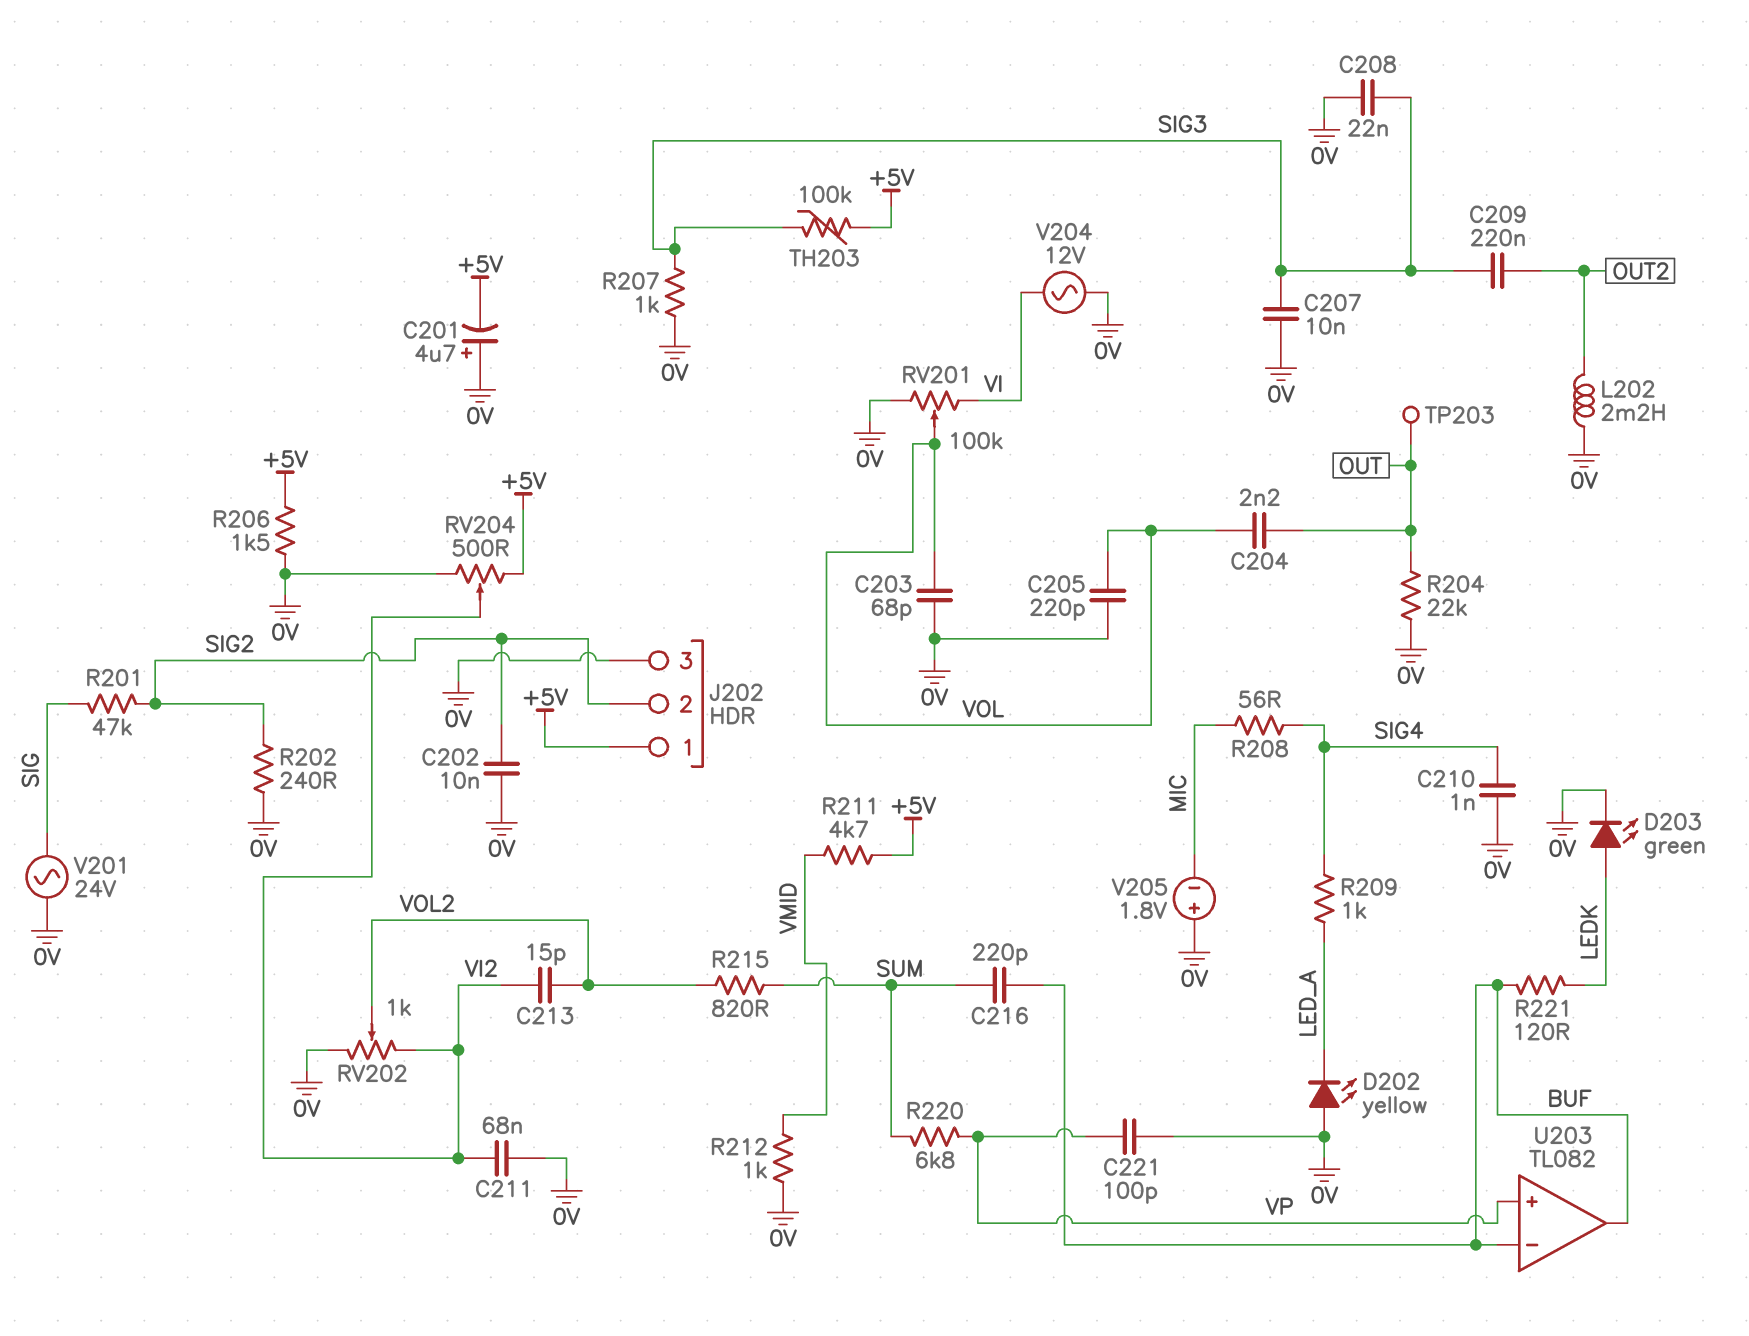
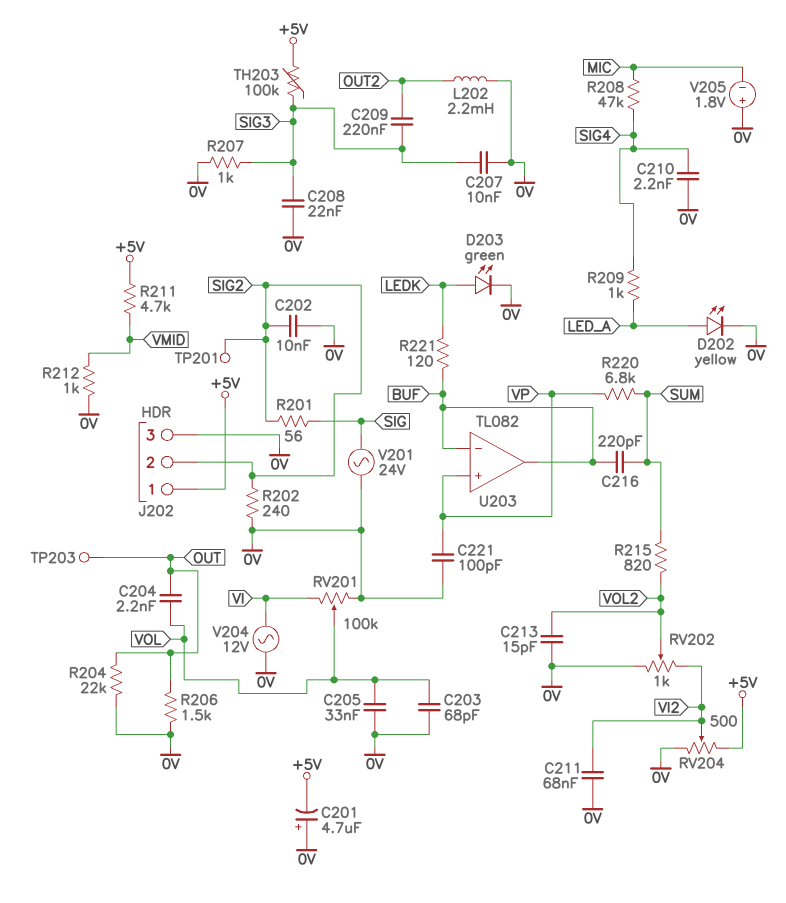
C205: 220pF (0V, VOL) -> 33nF (0V, VOL)
C210: 1nF (0V, SIG4) -> 2.2nF (0V, SIG4)
C213: 15pF (VI2, VOL2) -> 15pF (0V, VOL2)
D202: LED yellow (A 0V, K LED_A) -> LED yellow (A LED_A, K 0V)
R201: 47k (SIG, SIG2) -> 56 (SIG, SIG2)
R206: 1.5k (+5V, 0V) -> 1.5k (0V, OUT)
R208: 56 (MIC, SIG4) -> 47k (MIC, SIG4)
TP201: none -> test point (SIG2)

